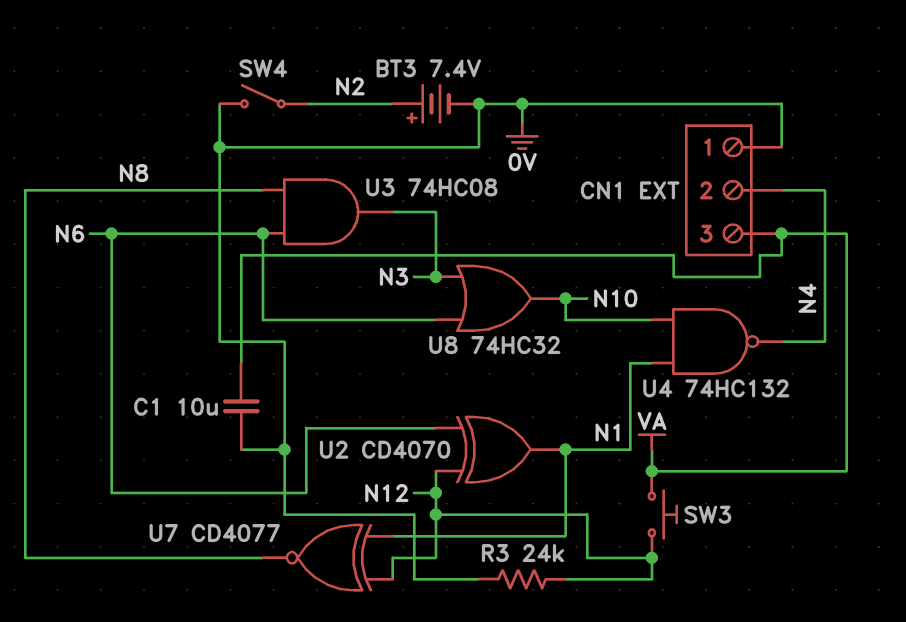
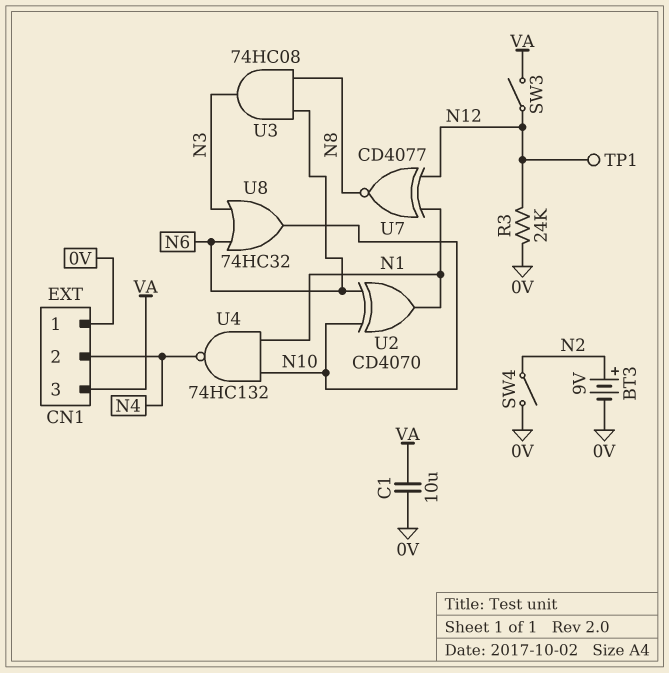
BT3: 7.4V (plus N2, minus 0V) -> 9V (plus N2, minus 0V)
SW3: button (N12, VA) -> switch (N12, VA)
TP1: none -> test point (N12)
U2: XOR CD4070 (in N6, in N12, out N1) -> XOR CD4070 (in N6, in N10, out N1)

